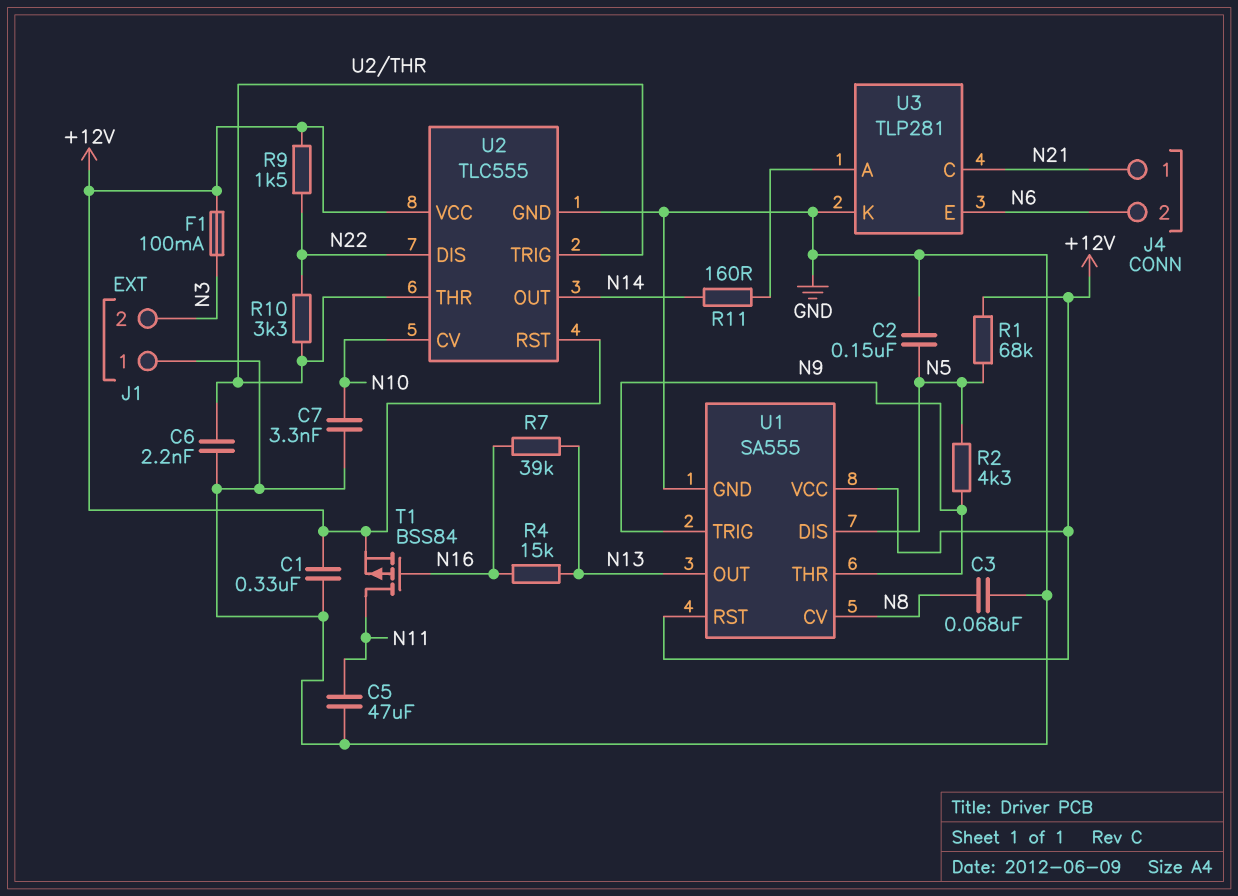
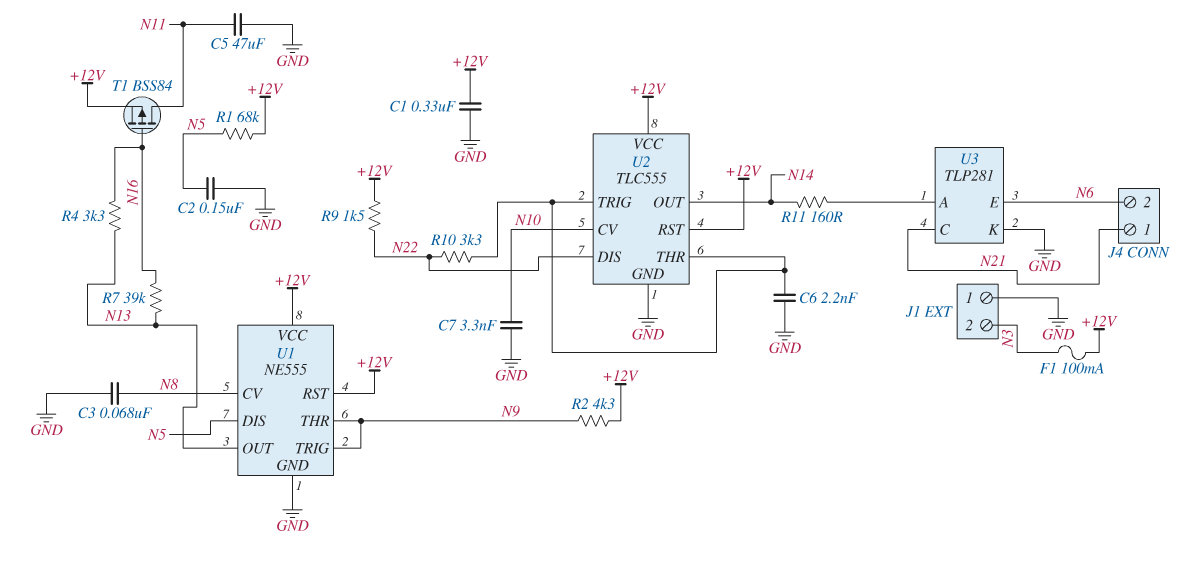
R2: 4.3k (N5, N9) -> 4.3k (+12V, N9)
R4: 15k (N13, N16) -> 3.3k (N13, N16)
U1: SA555 -> NE555

